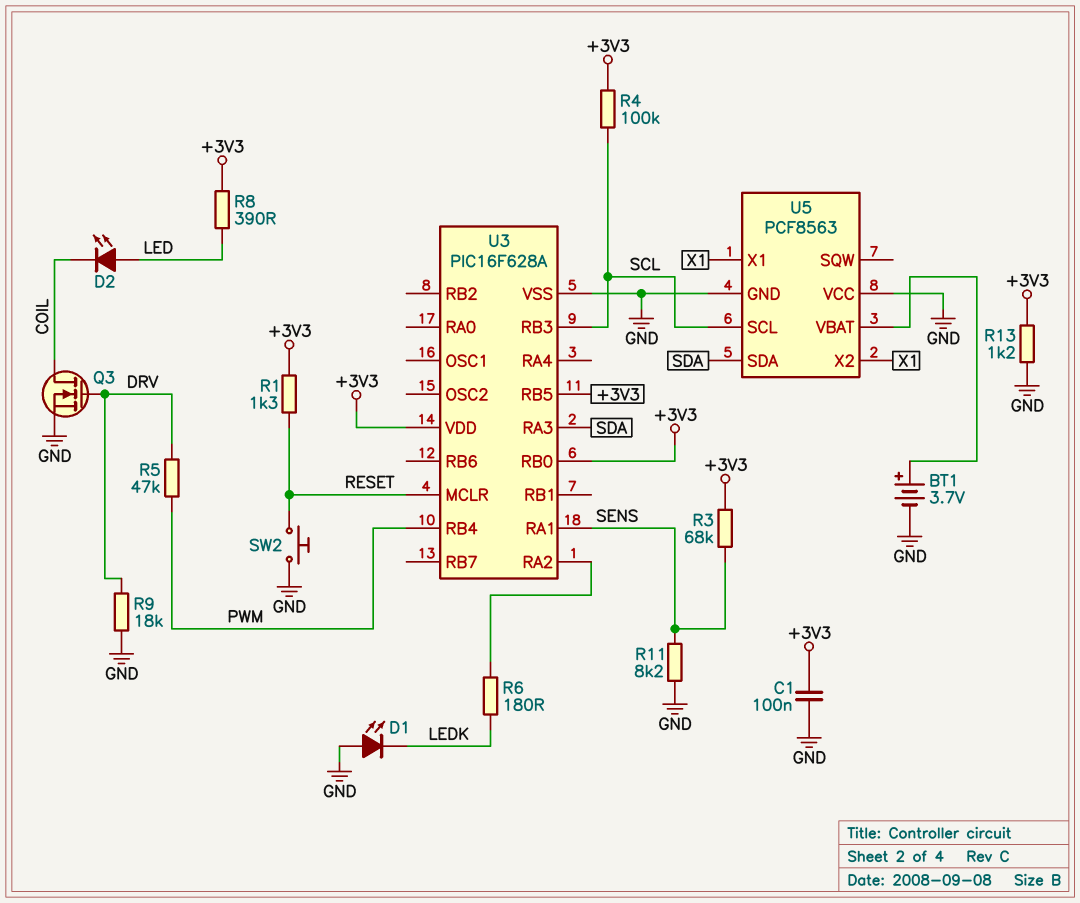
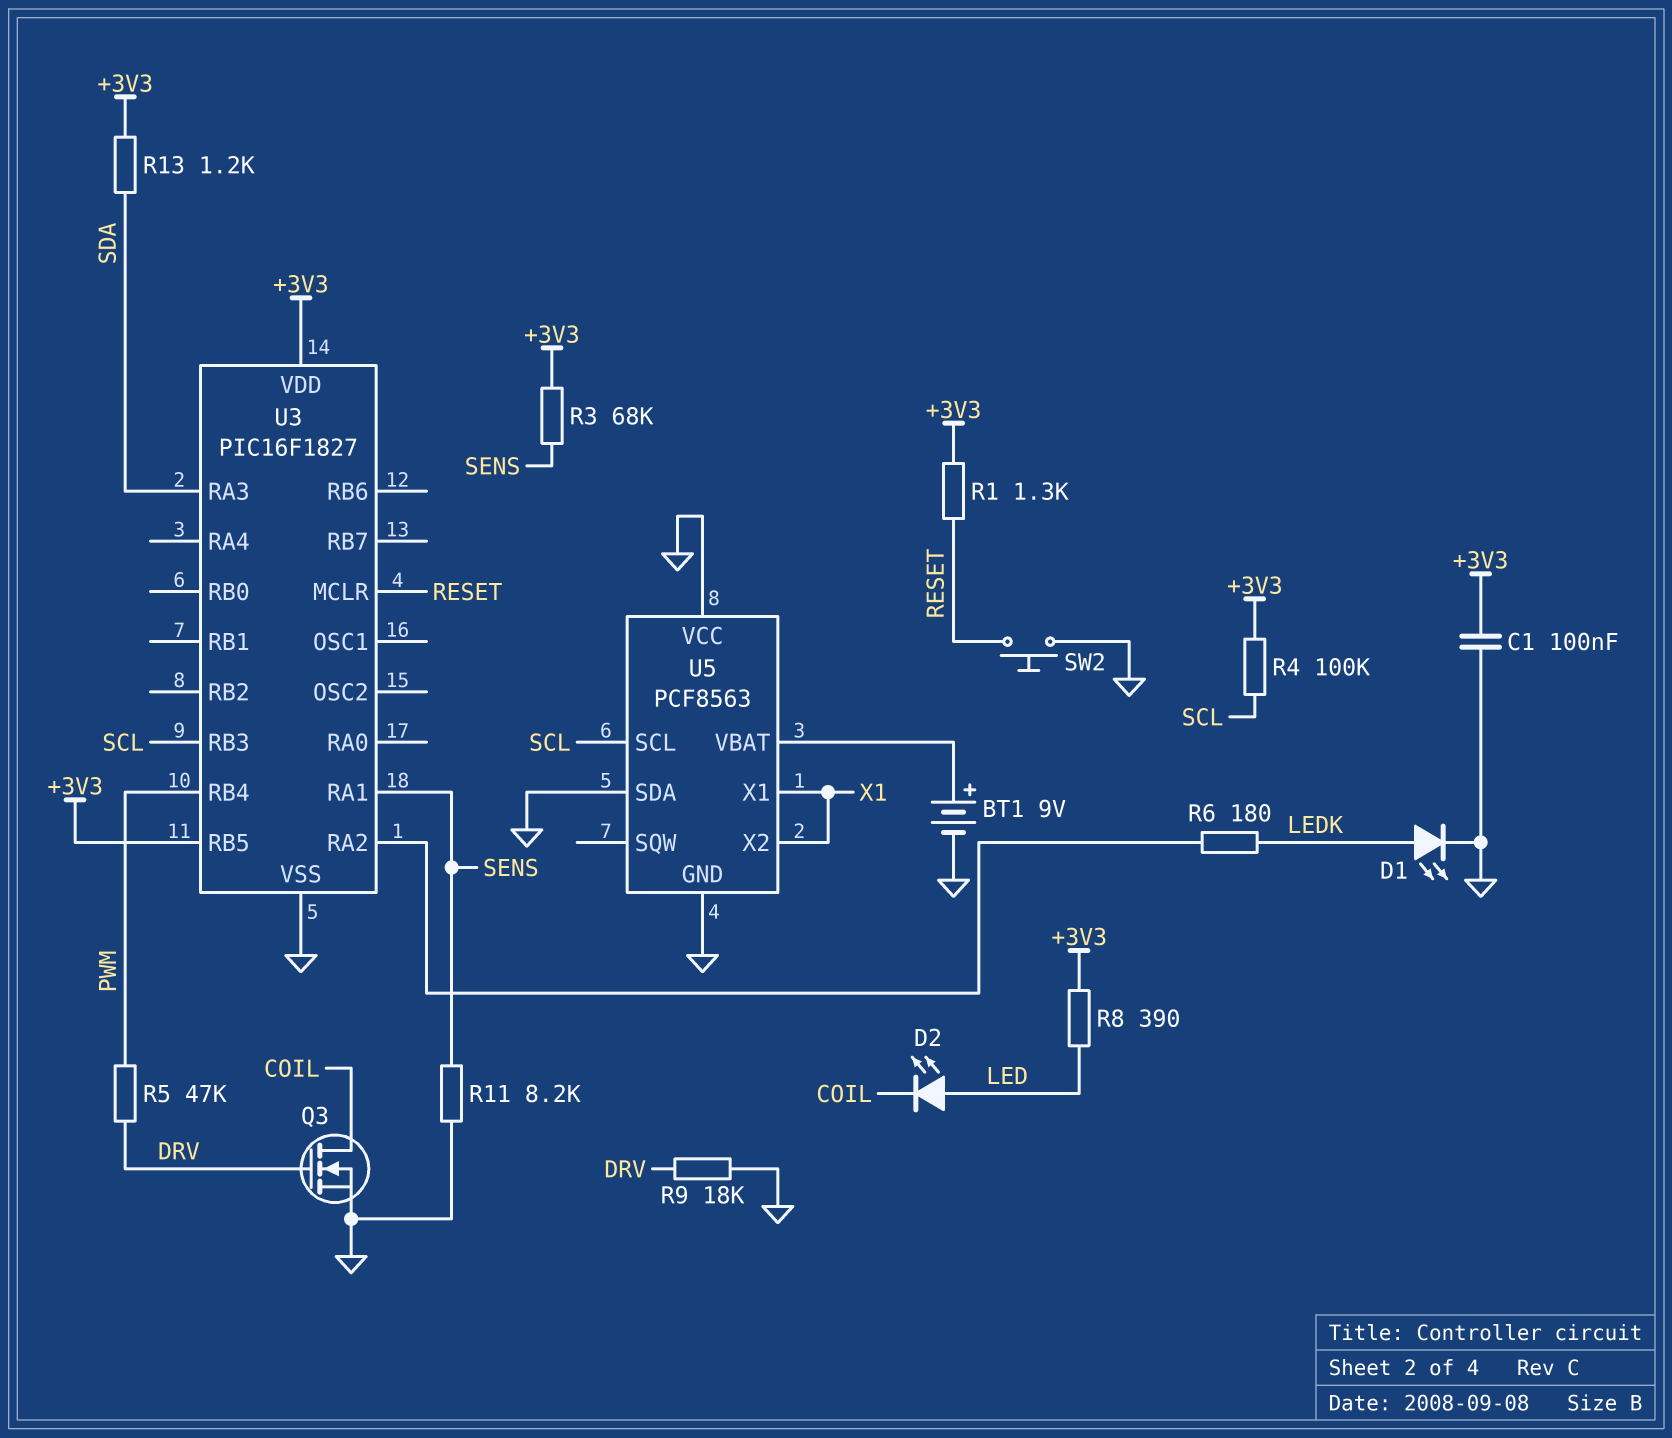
BT1: 3.7V (plus U5/VBAT, minus GND) -> 9V (plus U5/VBAT, minus GND)
D1: LED (A GND, K LEDK) -> LED (A LEDK, K GND)
R13: 1.2k (+3V3, GND) -> 1.2k (+3V3, SDA)
U3: PIC16F628A -> PIC16F1827
U3 pin RB0: +3V3 -> none
U5 pin SDA: SDA -> GND

